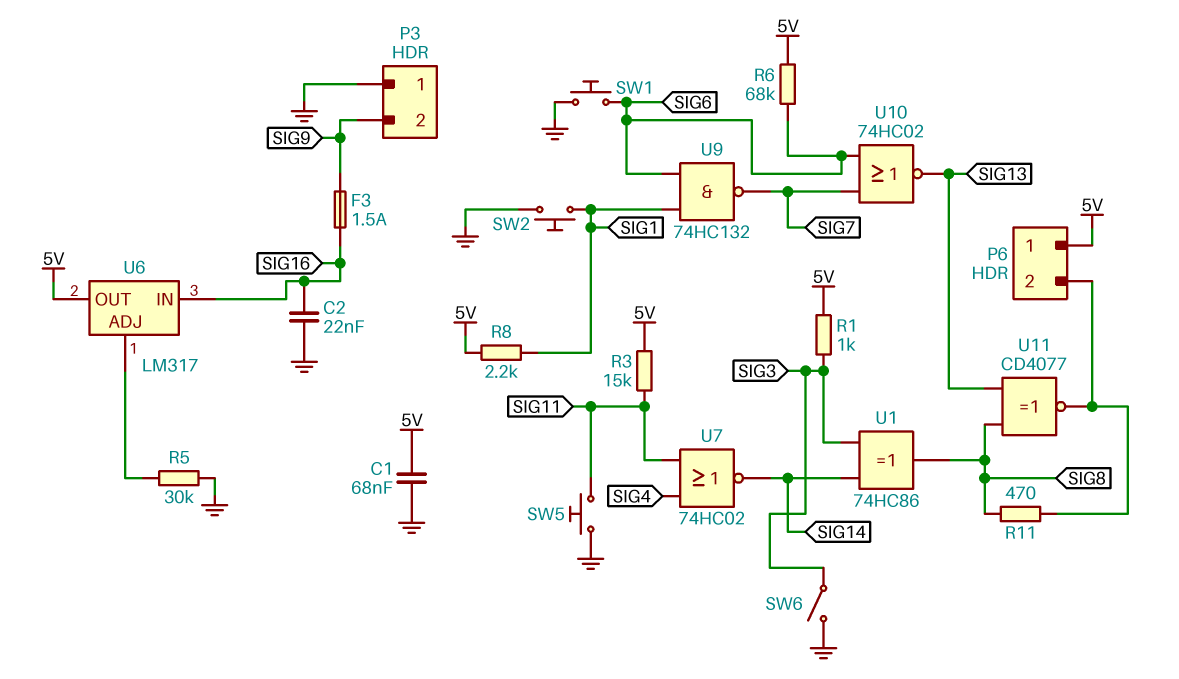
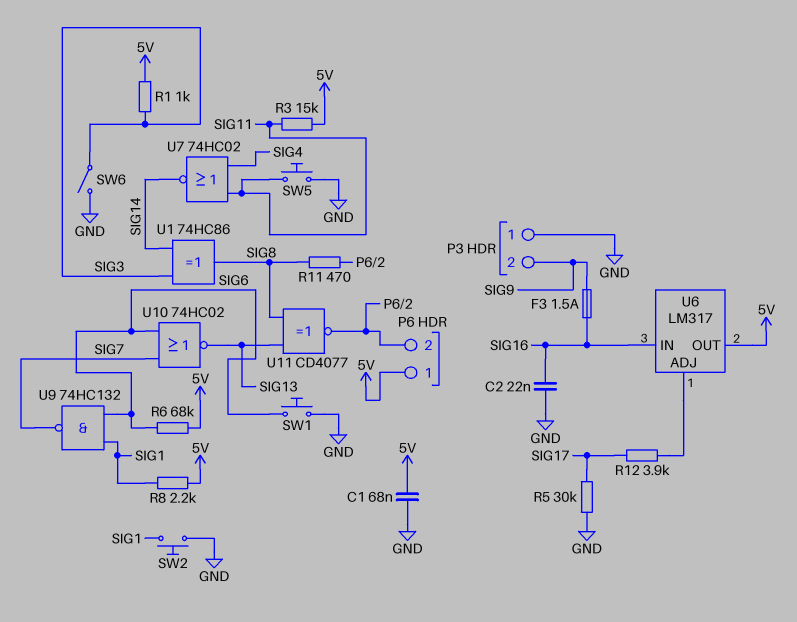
R5: 30k (GND, U6/ADJ) -> 30k (GND, SIG17)
R12: none -> 3.9k (SIG17, U6/ADJ)

